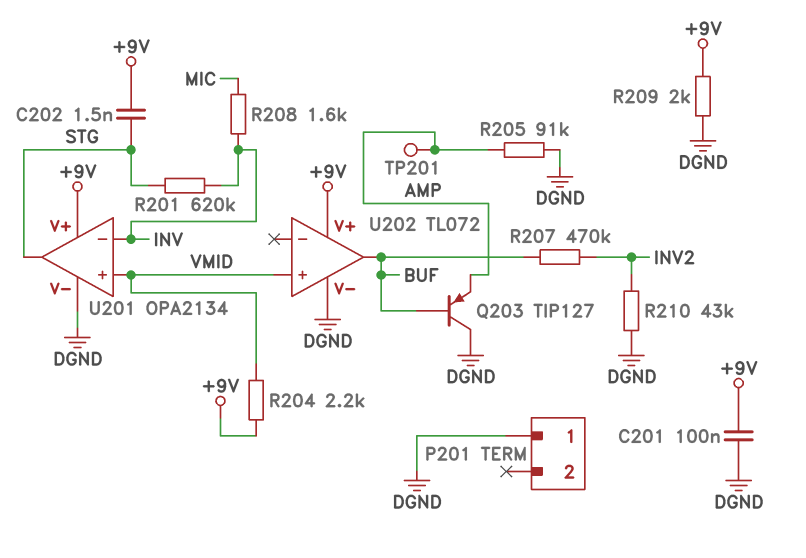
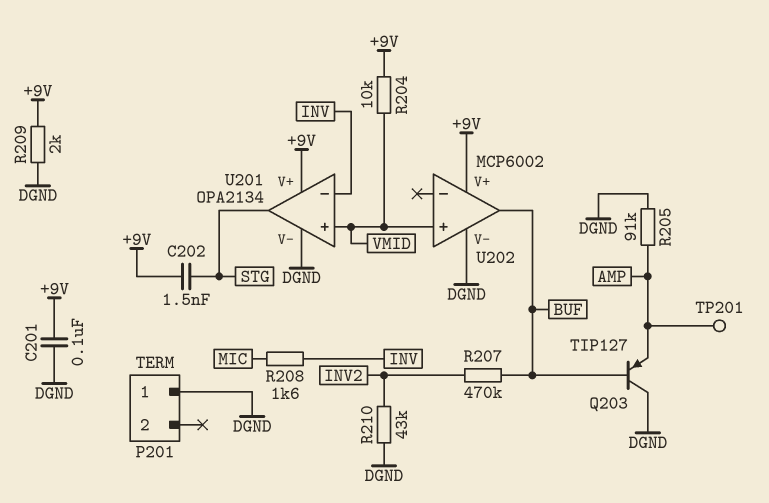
R201: 620k (INV, STG) -> none
R204: 2.2k (+9V, VMID) -> 10k (+9V, VMID)
U202: TL072 -> MCP6002

